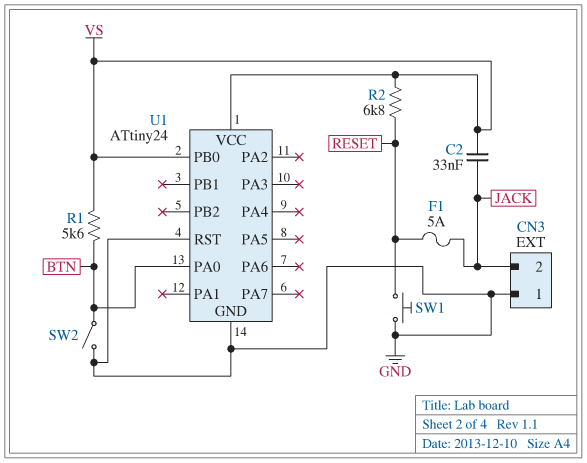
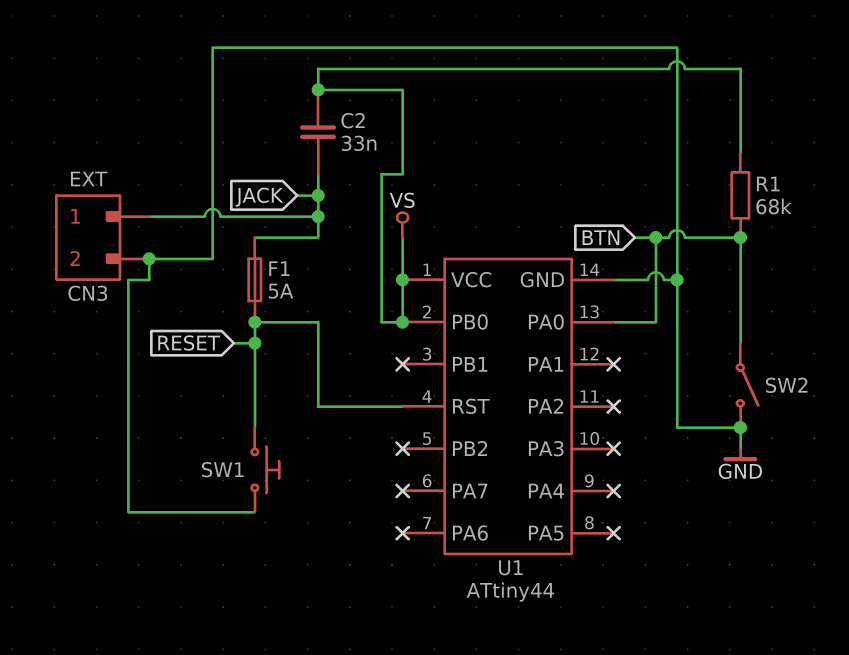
CN3 pin 1: GND -> JACK
CN3 pin 2: JACK -> GND
R1: 5.6k (BTN, VS) -> 68k (BTN, VS)
R2: 6.8k (RESET, VS) -> none
U1: ATtiny24 -> ATtiny44
U1 pin RST: GND -> RESET

